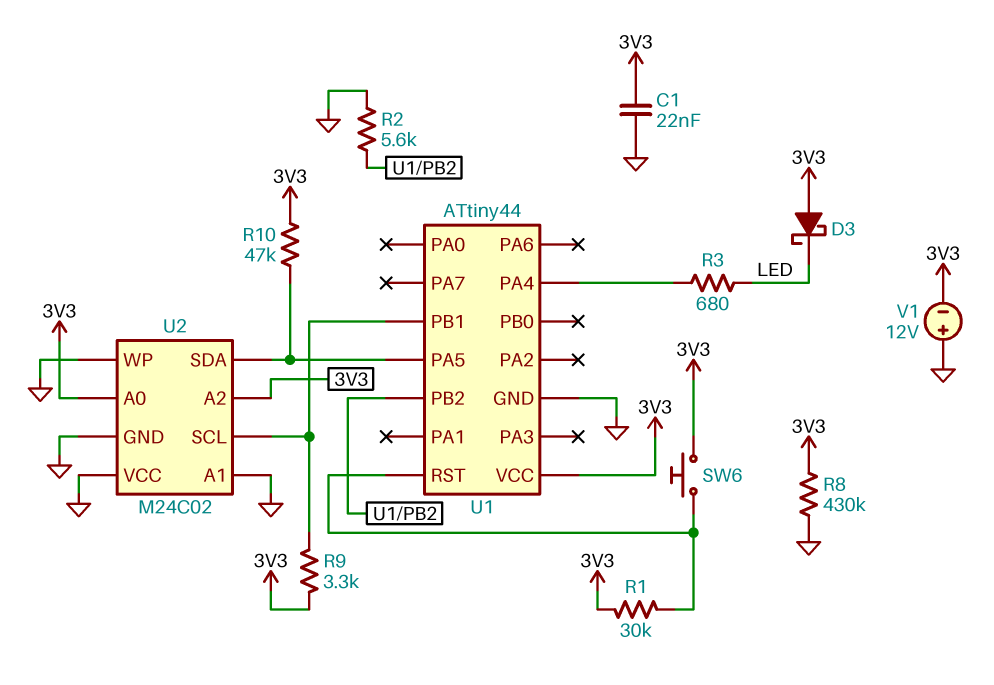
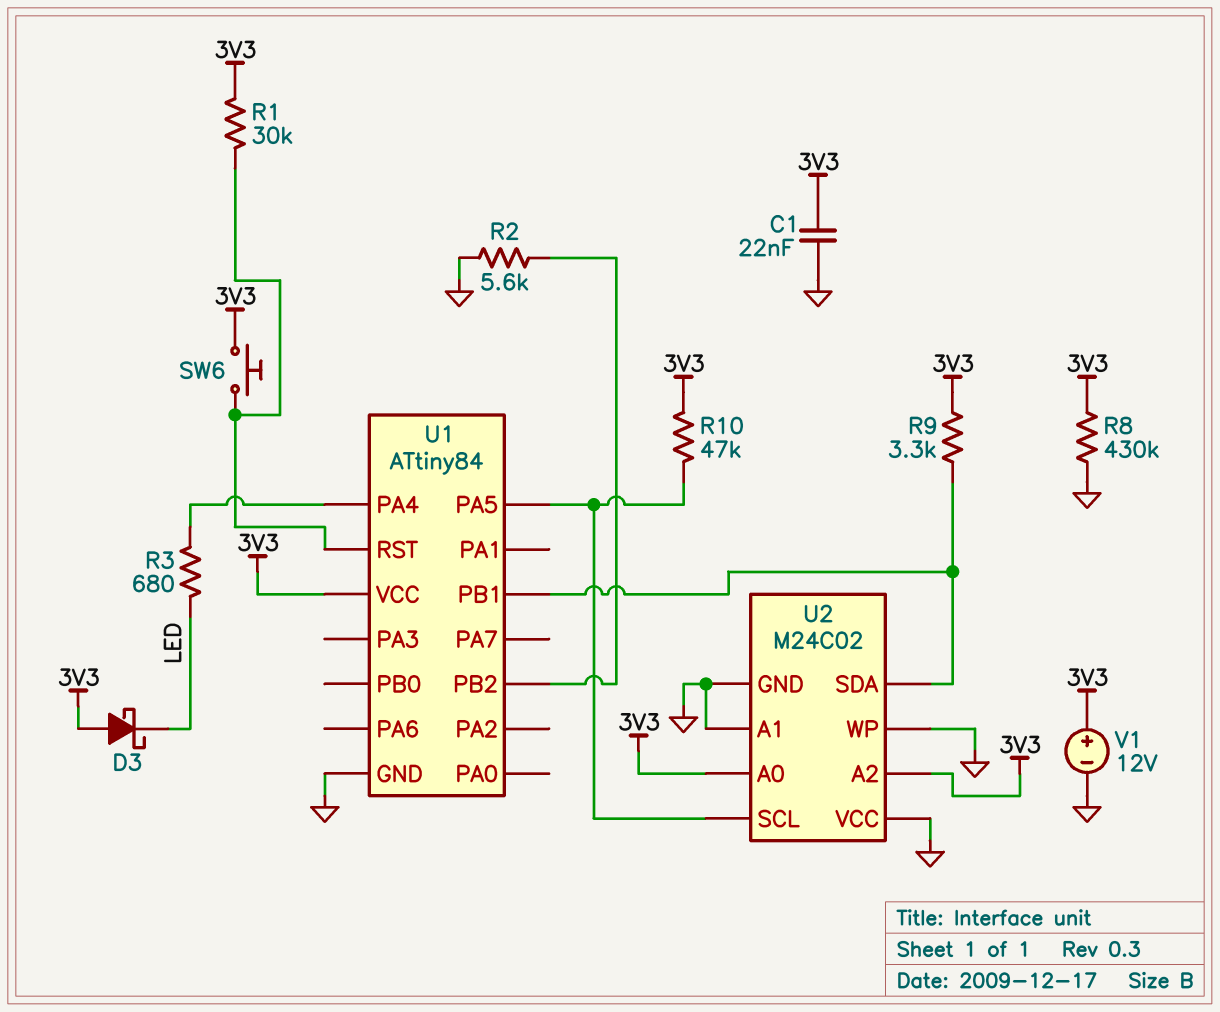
U1: ATtiny44 -> ATtiny84
U2 pin SCL: U1/PB1 -> U1/PA5
U2 pin SDA: U1/PA5 -> U1/PB1
V1: 12V (plus GND, minus 3V3) -> 12V (plus 3V3, minus GND)

